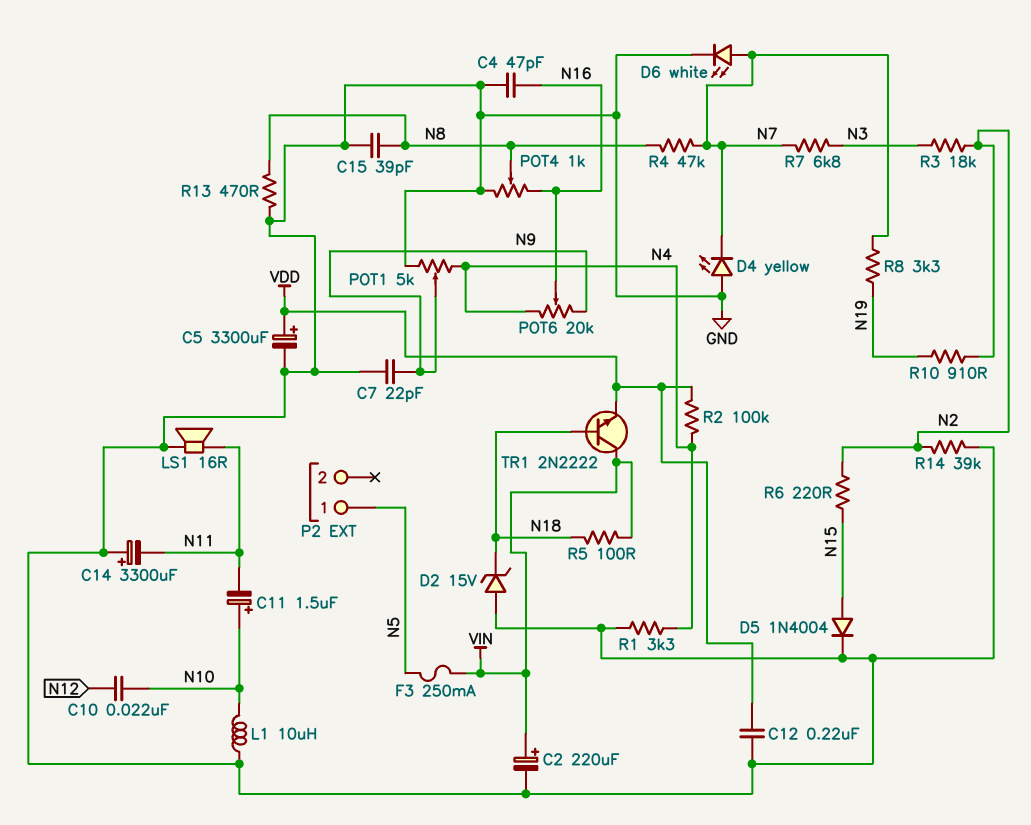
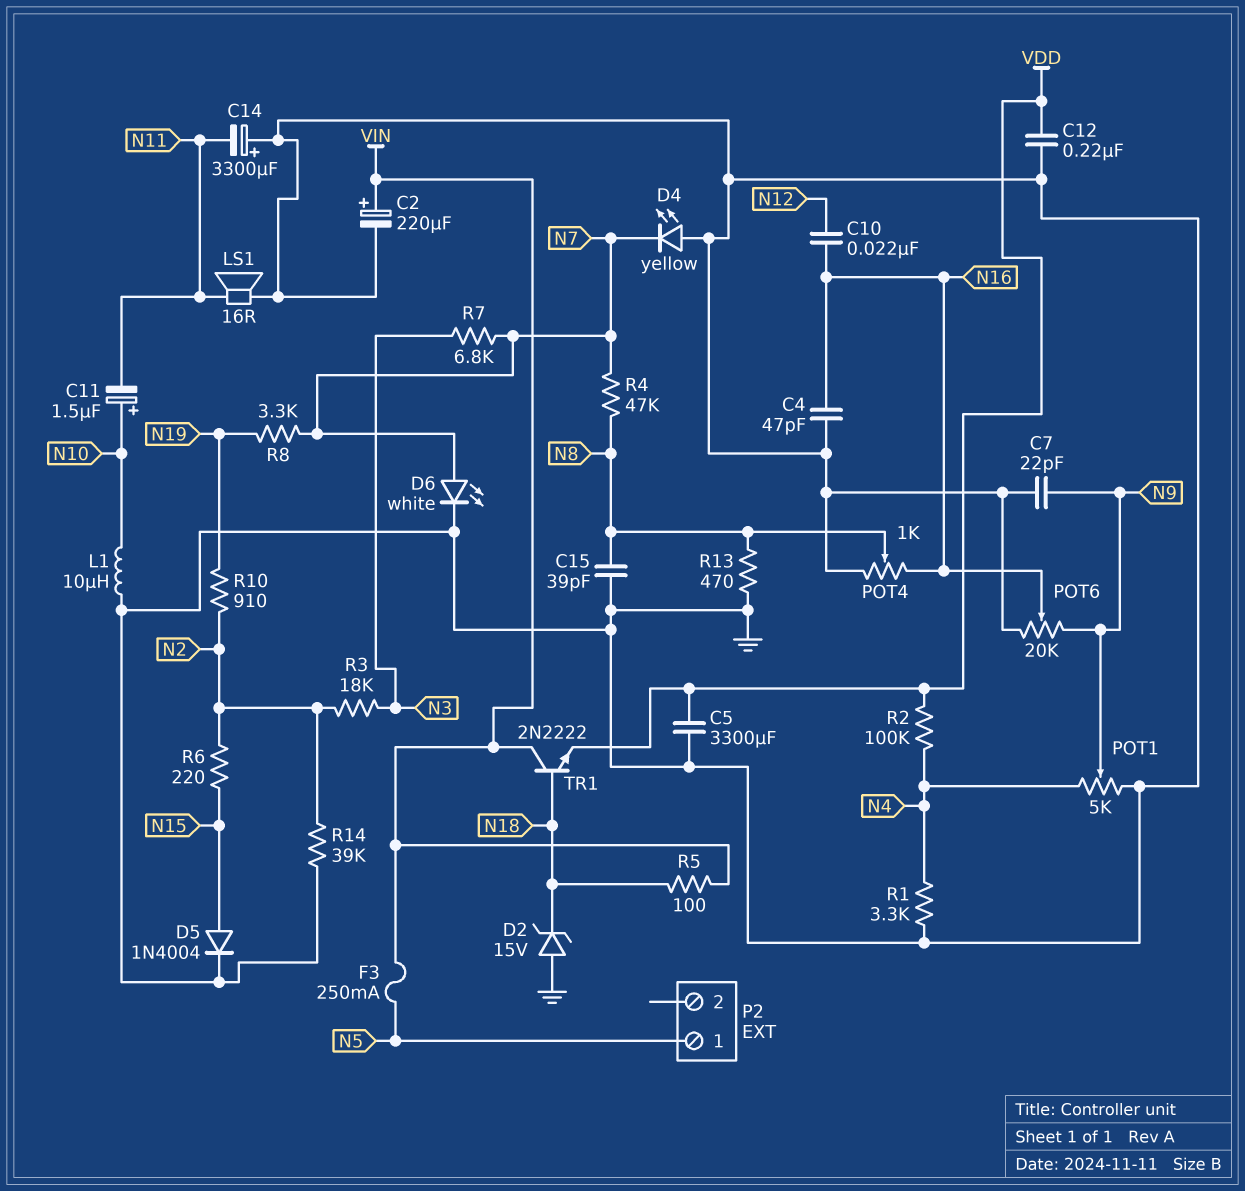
C5: 3300uF (plus VDD, minus GND) -> 3300uF (GND, VDD)
C10: 22nF (N10, N12) -> 22nF (N12, N16)
POT6: 20k (N4, N9, wiper N16) -> 20k (GND, N9, wiper N16)

